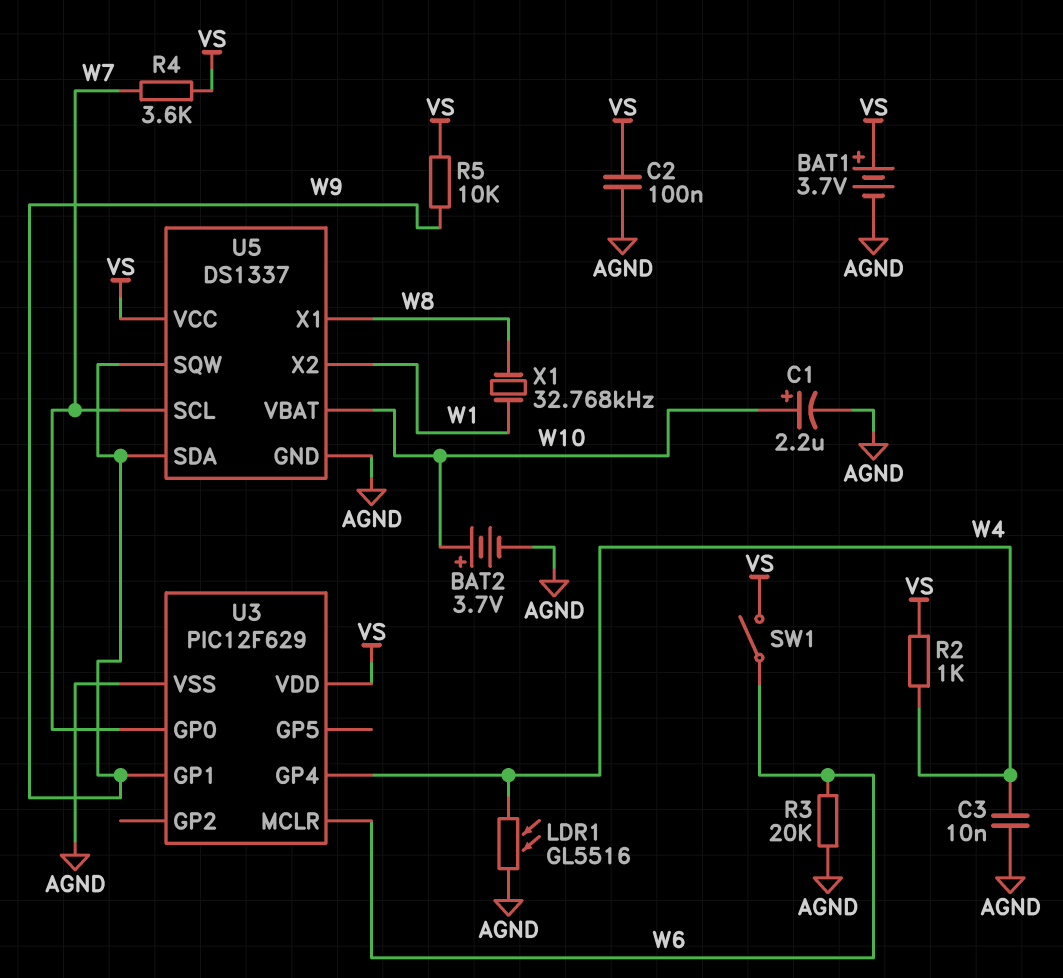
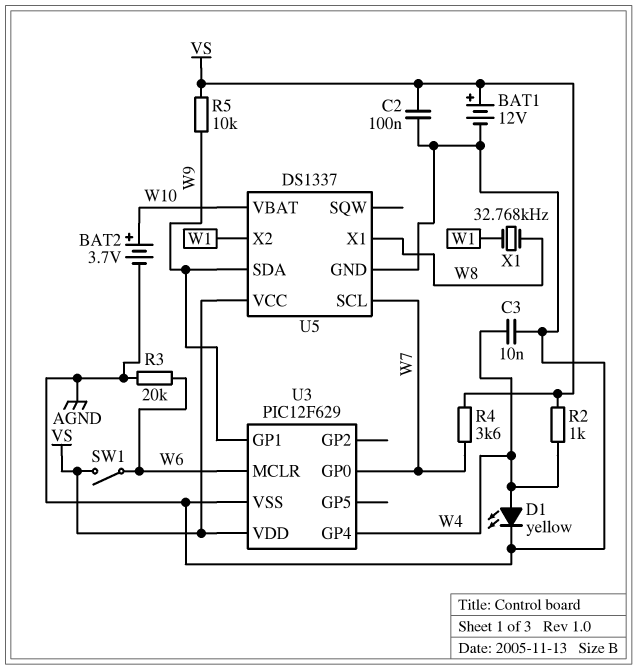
BAT1: 3.7V (plus VS, minus AGND) -> 12V (plus VS, minus AGND)
C1: 2.2uF (plus W10, minus AGND) -> none
D1: none -> LED yellow (A W4, K AGND)
LDR1: GL5516 (AGND, W4) -> none
U5 pin SQW: W9 -> none

